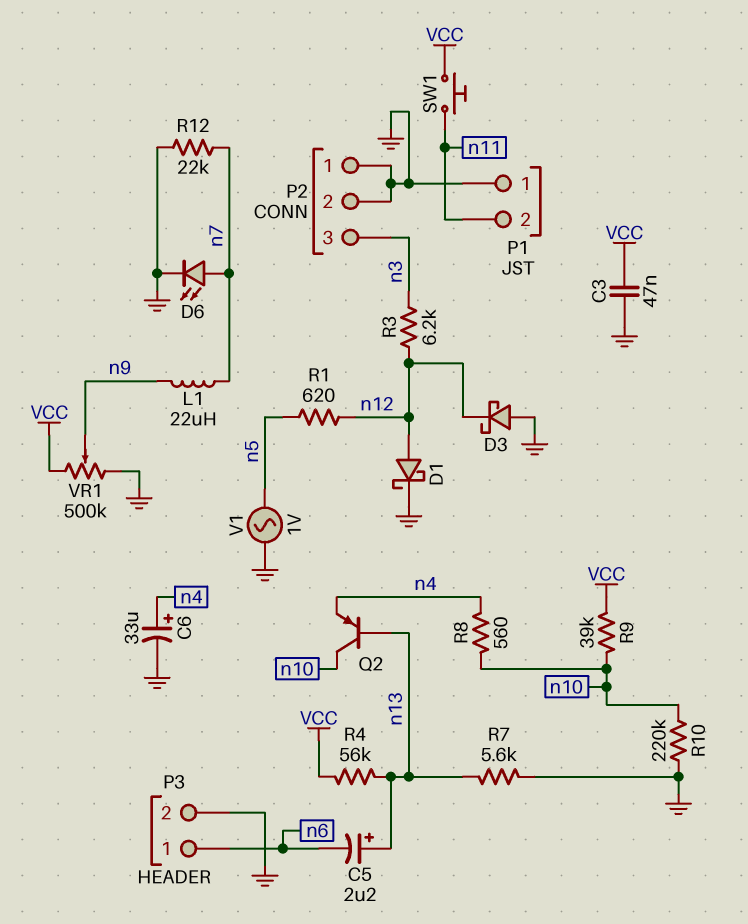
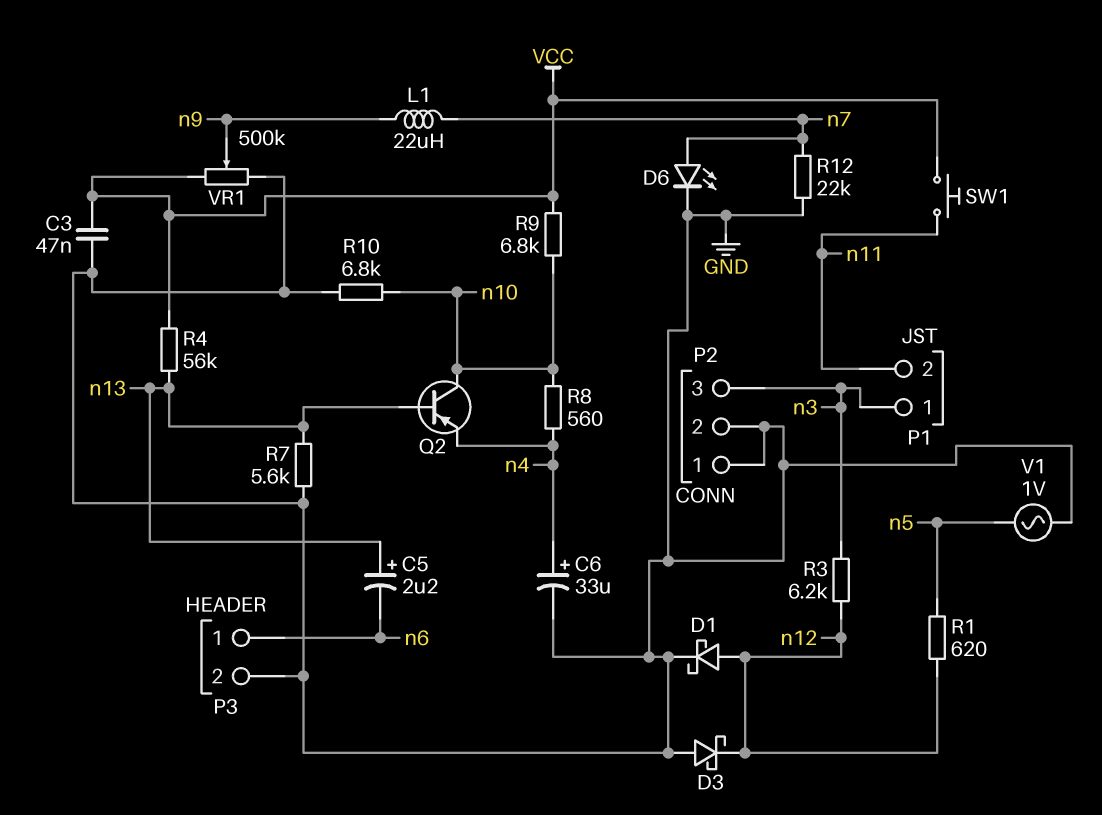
P1 pin 1: GND -> n3
R9: 39k (VCC, n10) -> 6.8k (VCC, n10)
R10: 220k (GND, n10) -> 6.8k (GND, n10)

